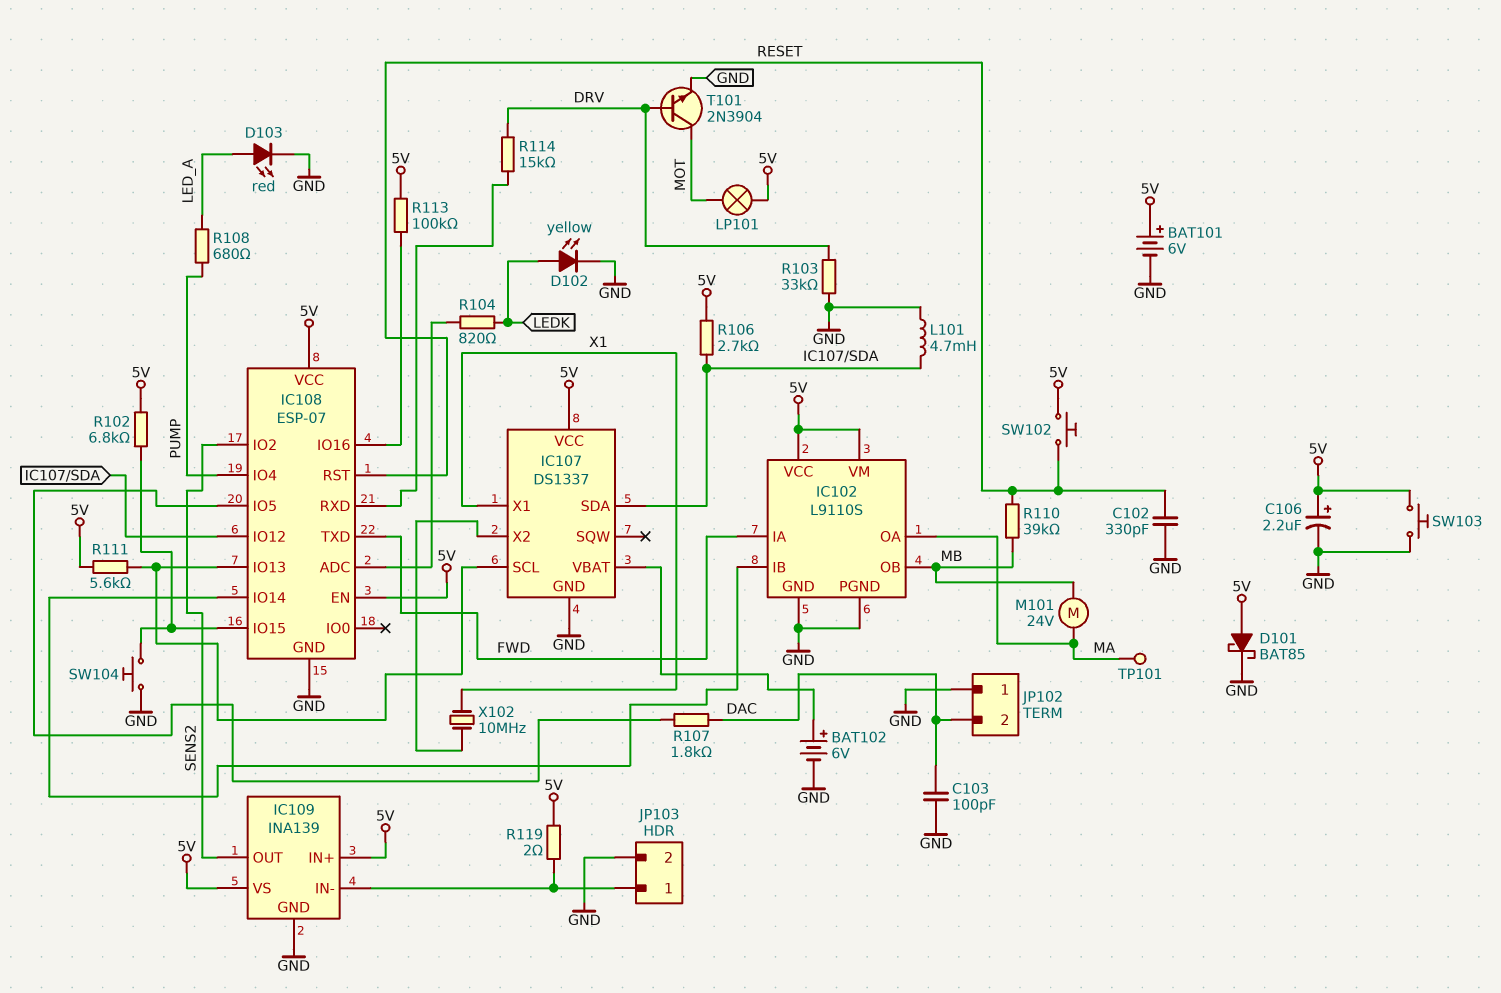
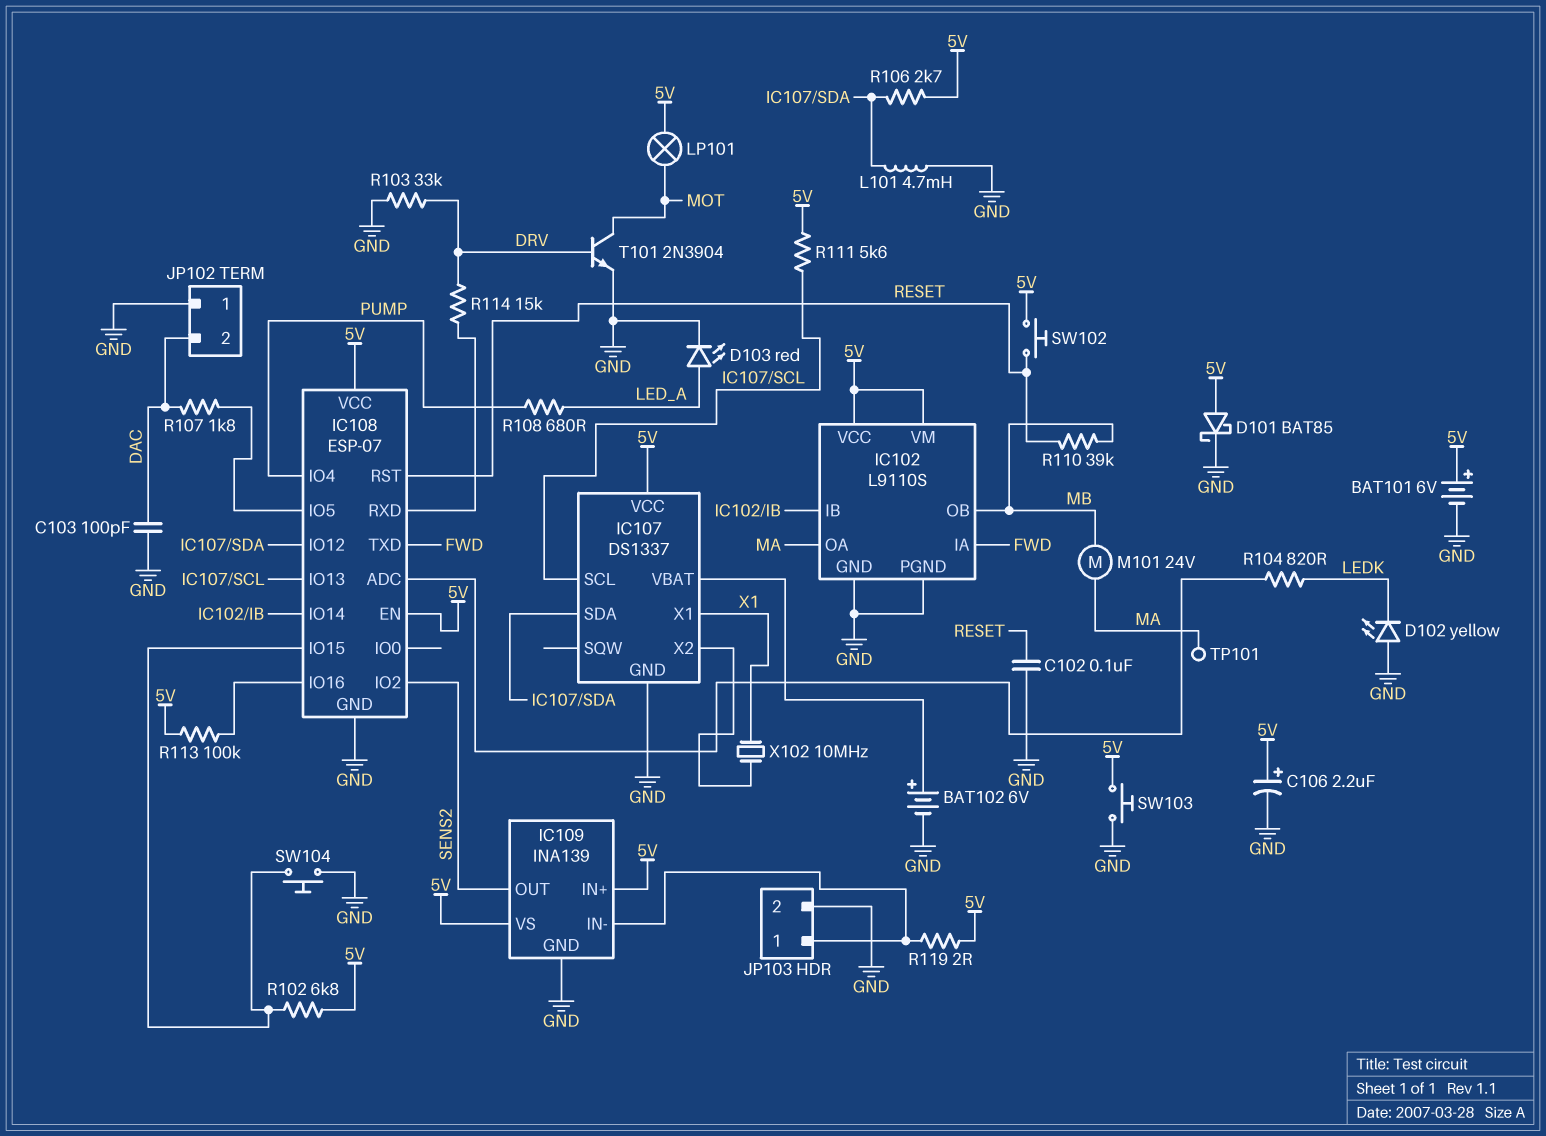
C102: 330pF (GND, RESET) -> 100nF (GND, RESET)
D102: LED yellow (A LEDK, K GND) -> LED yellow (A GND, K LEDK)

